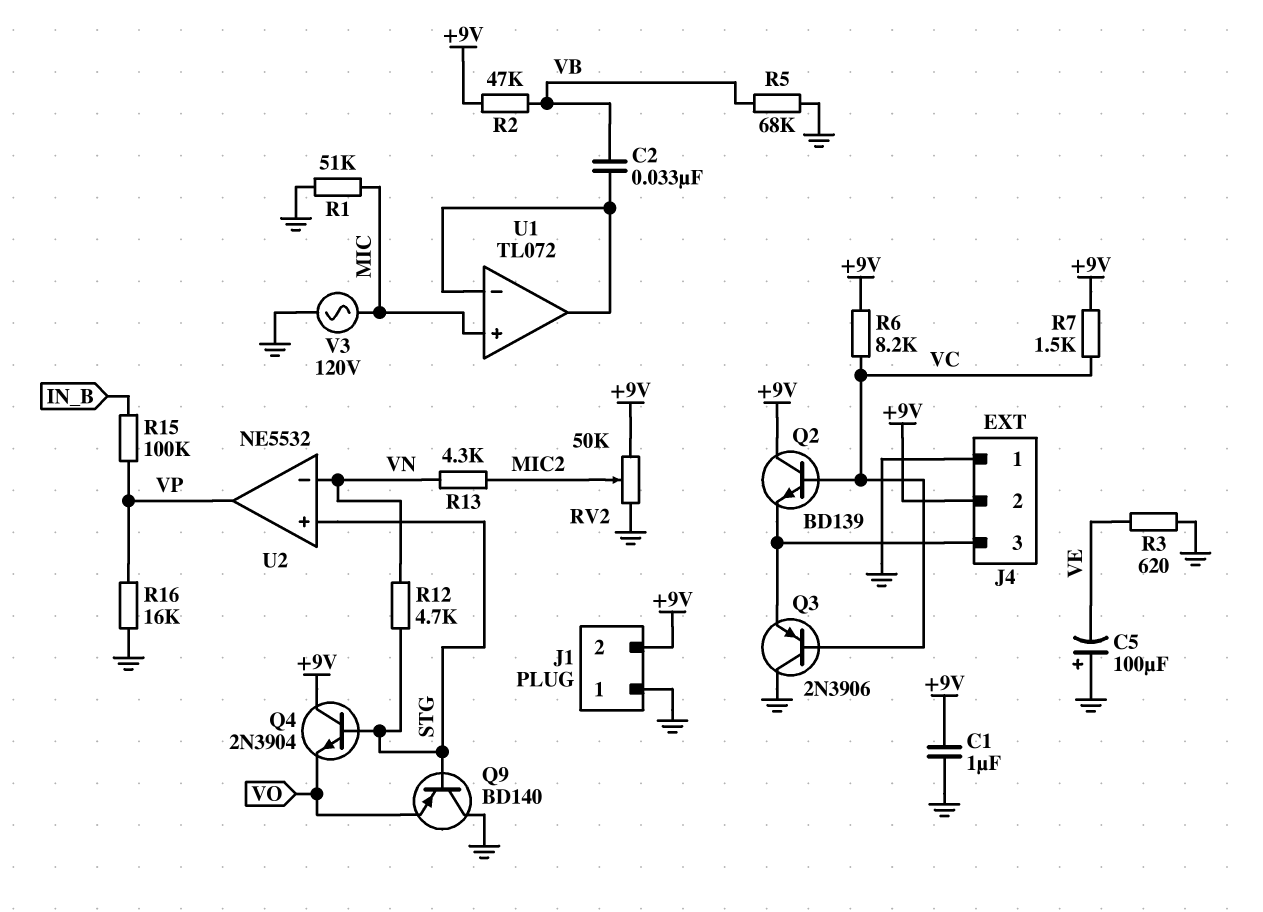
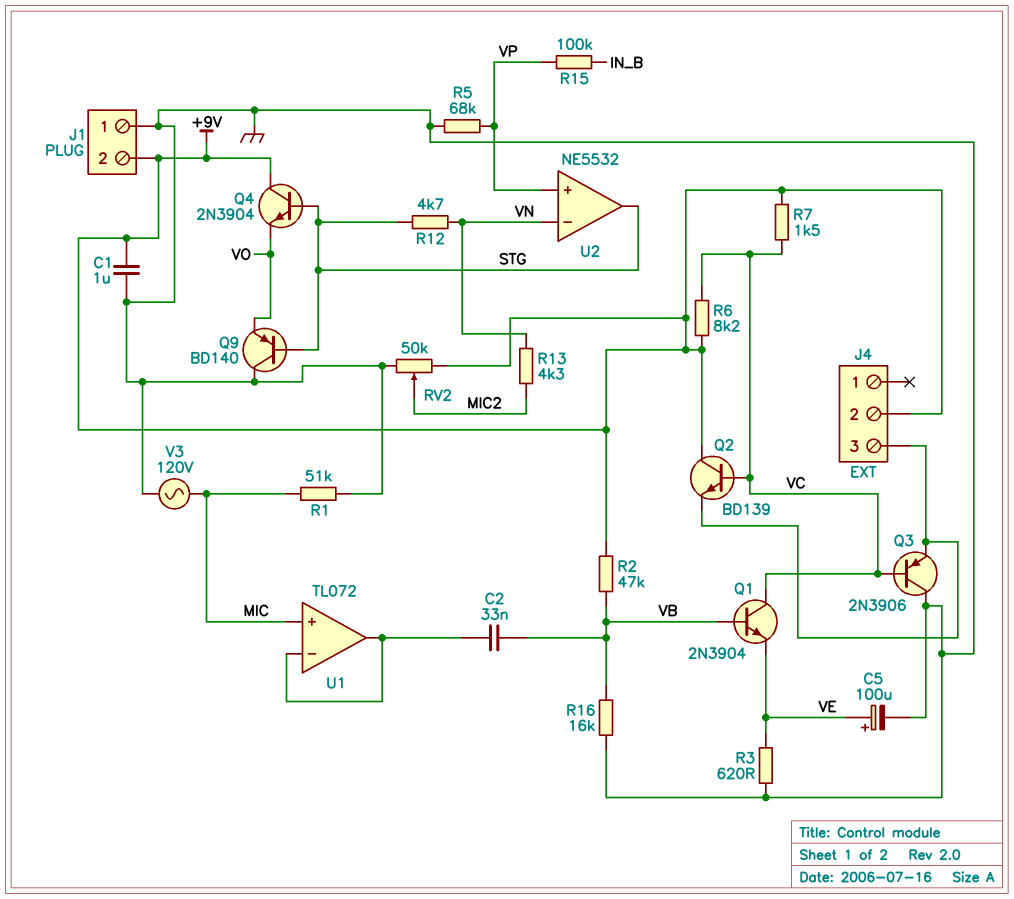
C5: 100uF (plus GND, minus VE) -> 100uF (plus VE, minus GND)
J4 pin 1: GND -> none
Q1: none -> NPN 2N3904 (B VB, C VC, E VE)
R5: 68k (GND, VB) -> 68k (GND, VP)
R16: 16k (GND, VP) -> 16k (GND, VB)
U2 pin in+: STG -> VP
U2 pin out: VP -> STG

